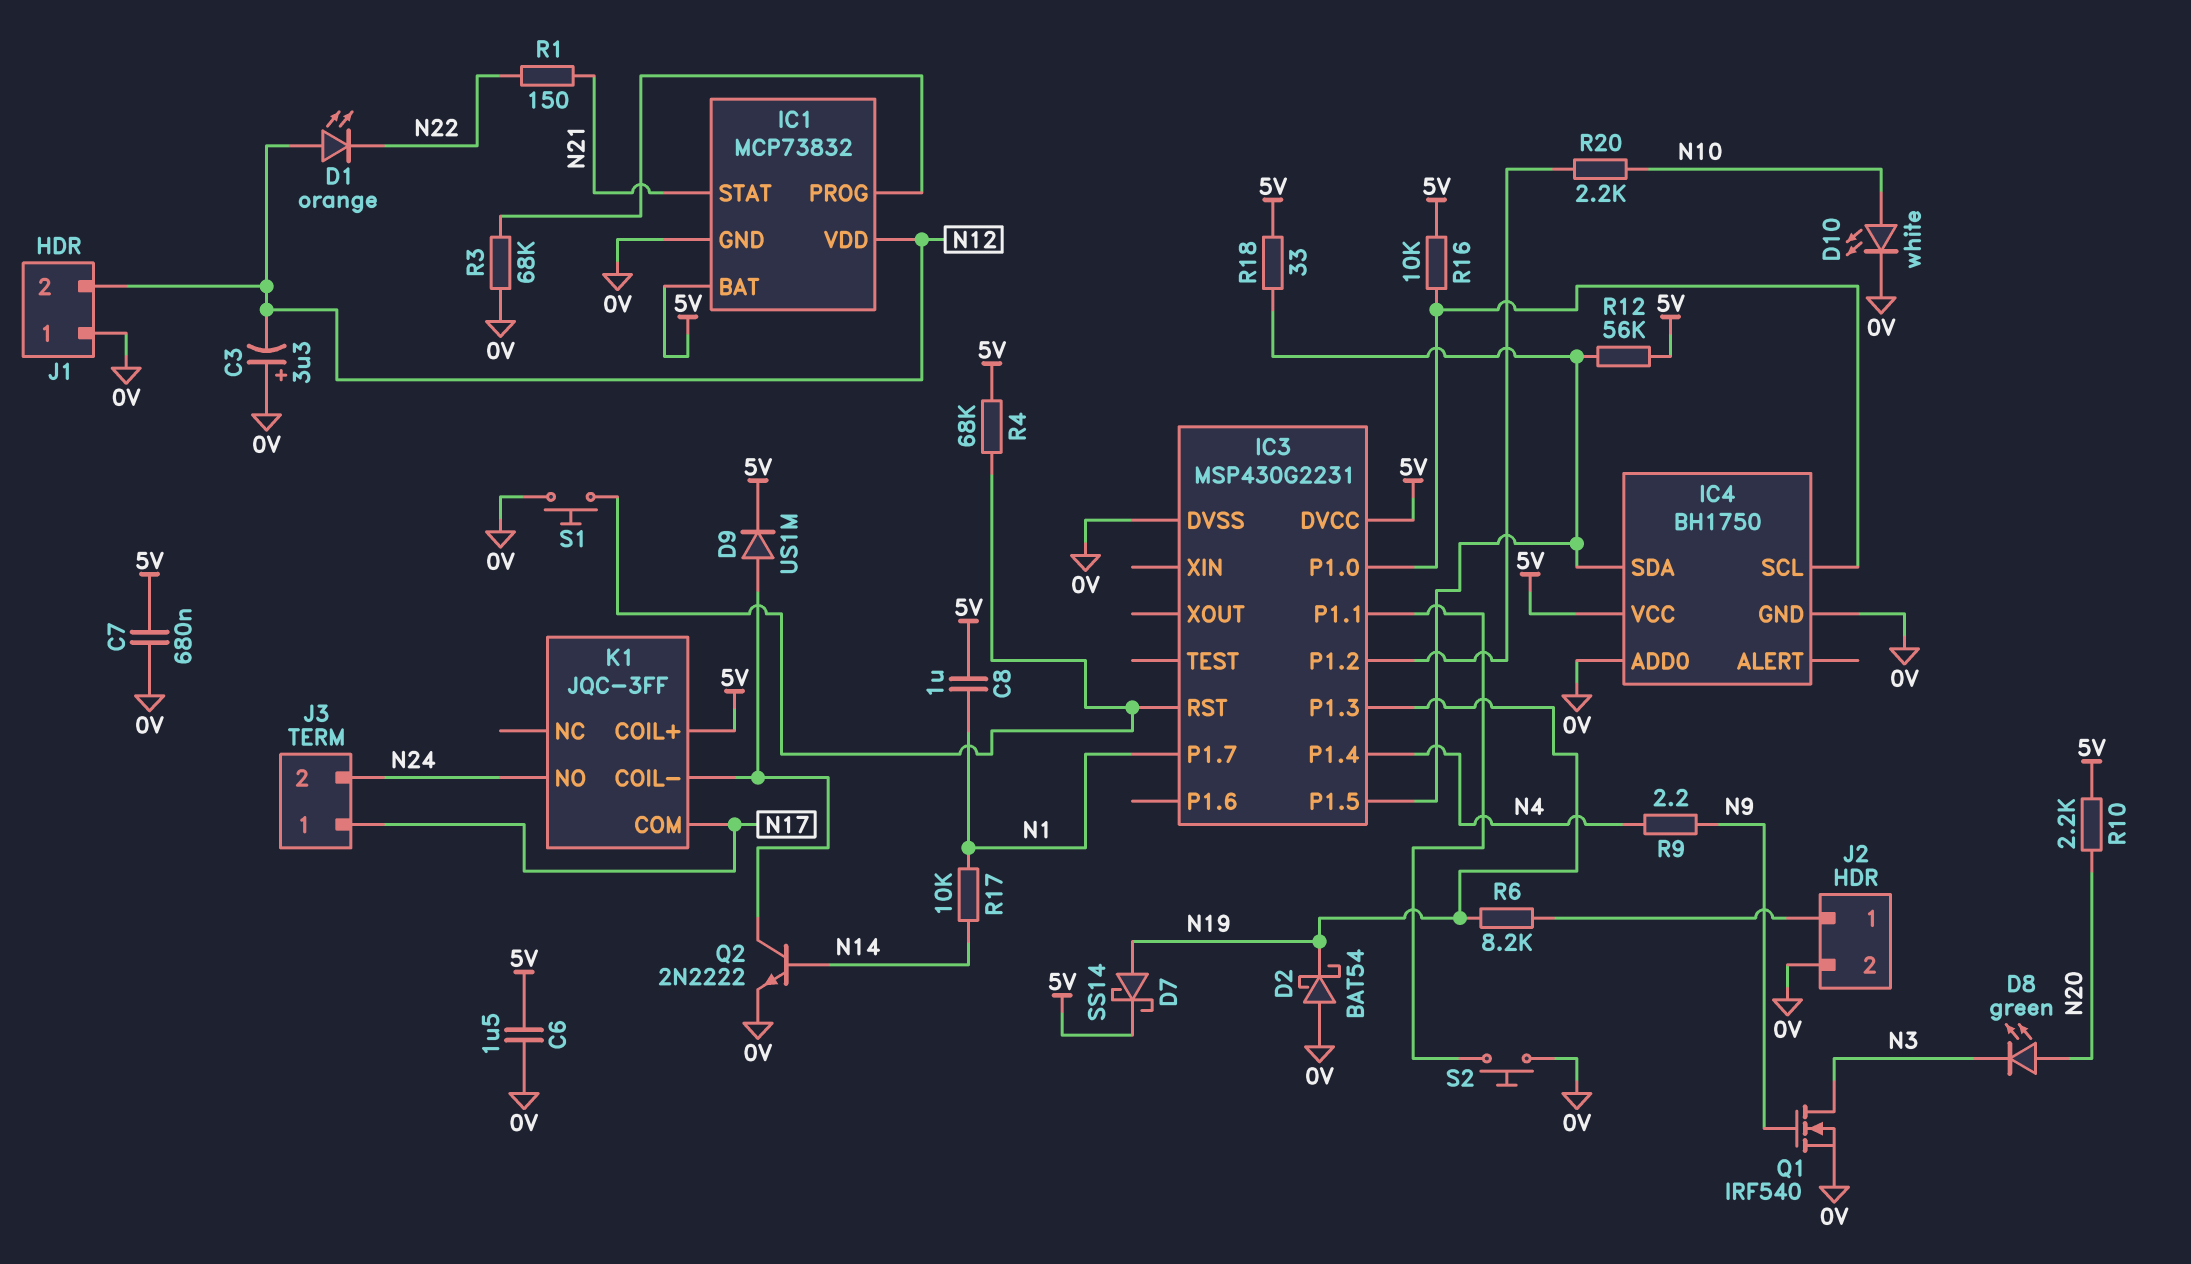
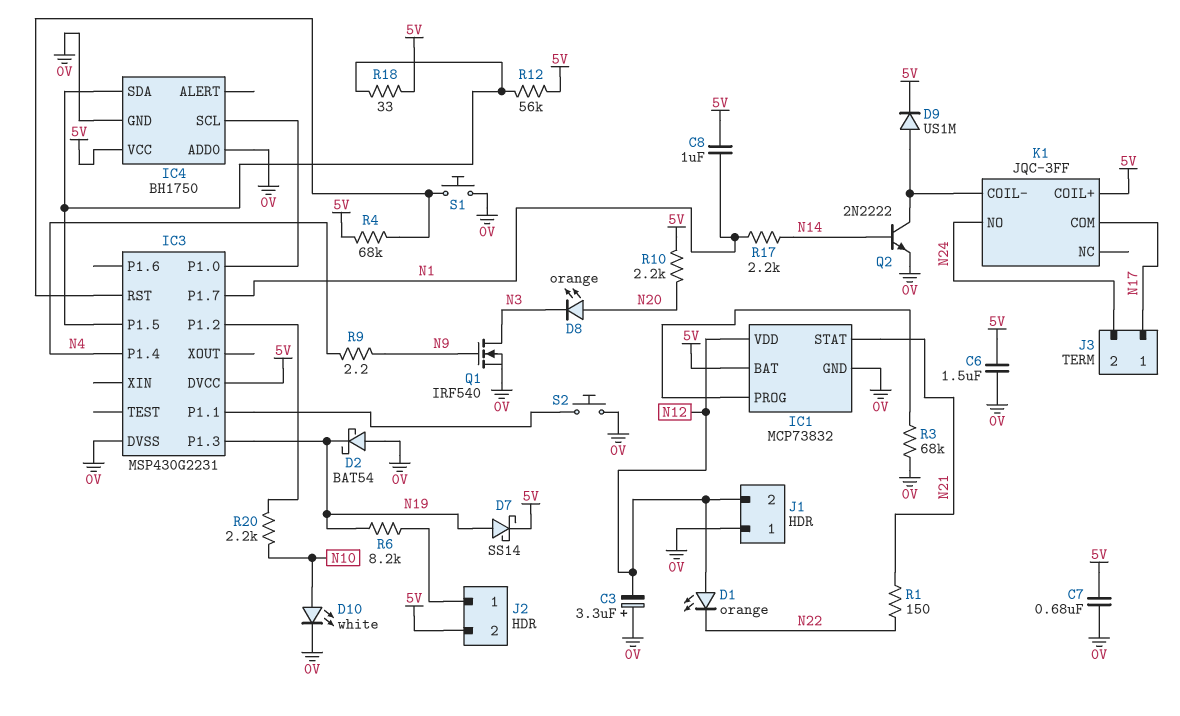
D8: LED green (A N20, K N3) -> LED orange (A N20, K N3)
J2 pin 2: 0V -> 5V
R16: 10k (5V, IC3/P1.0) -> none
R17: 10k (N1, N14) -> 2.2k (N1, N14)

